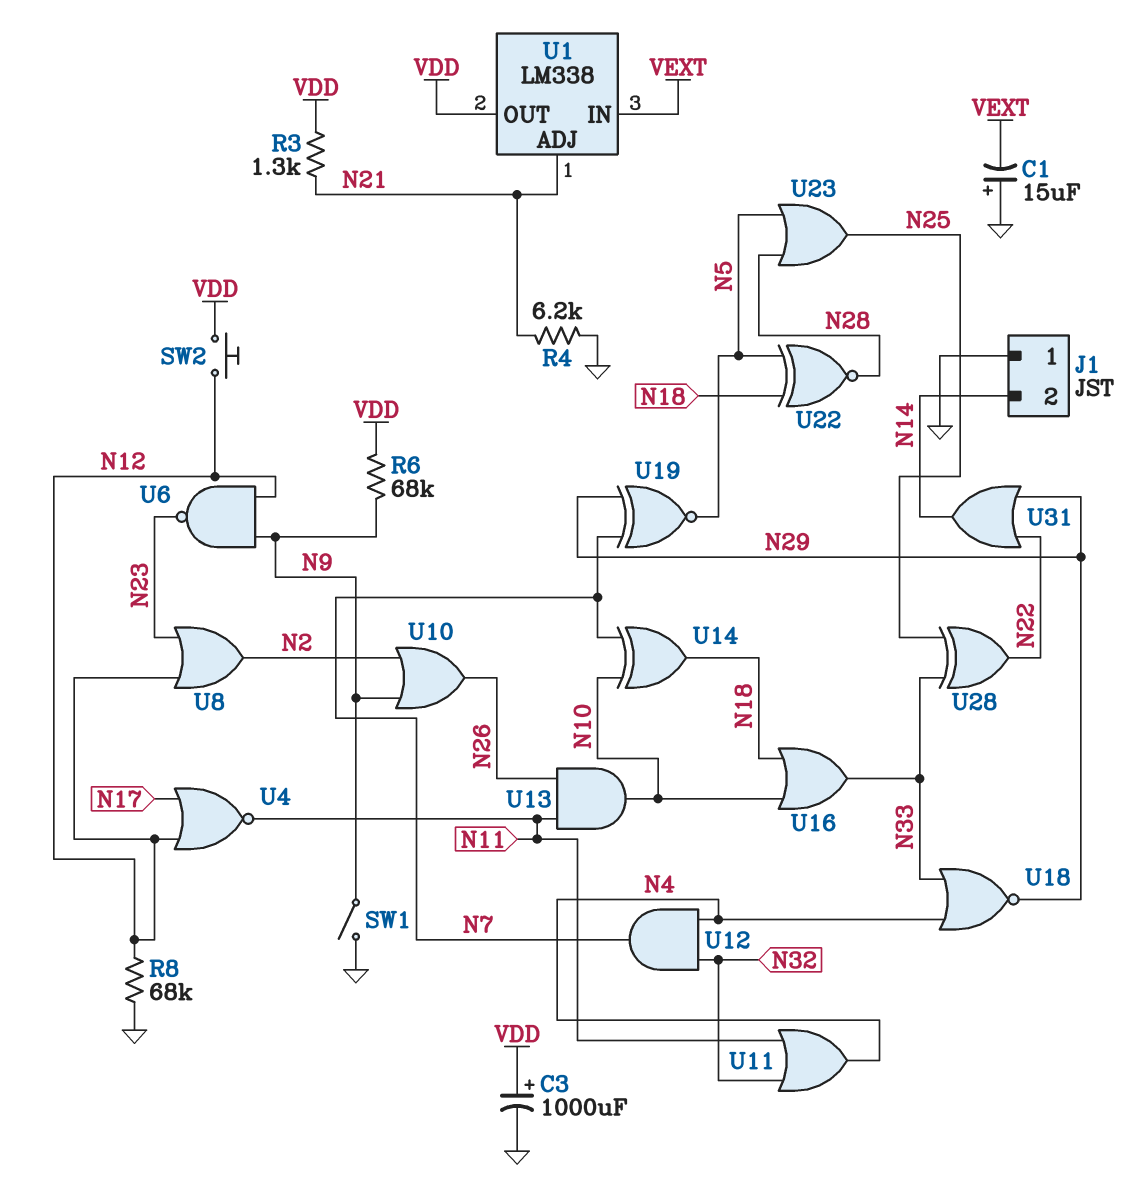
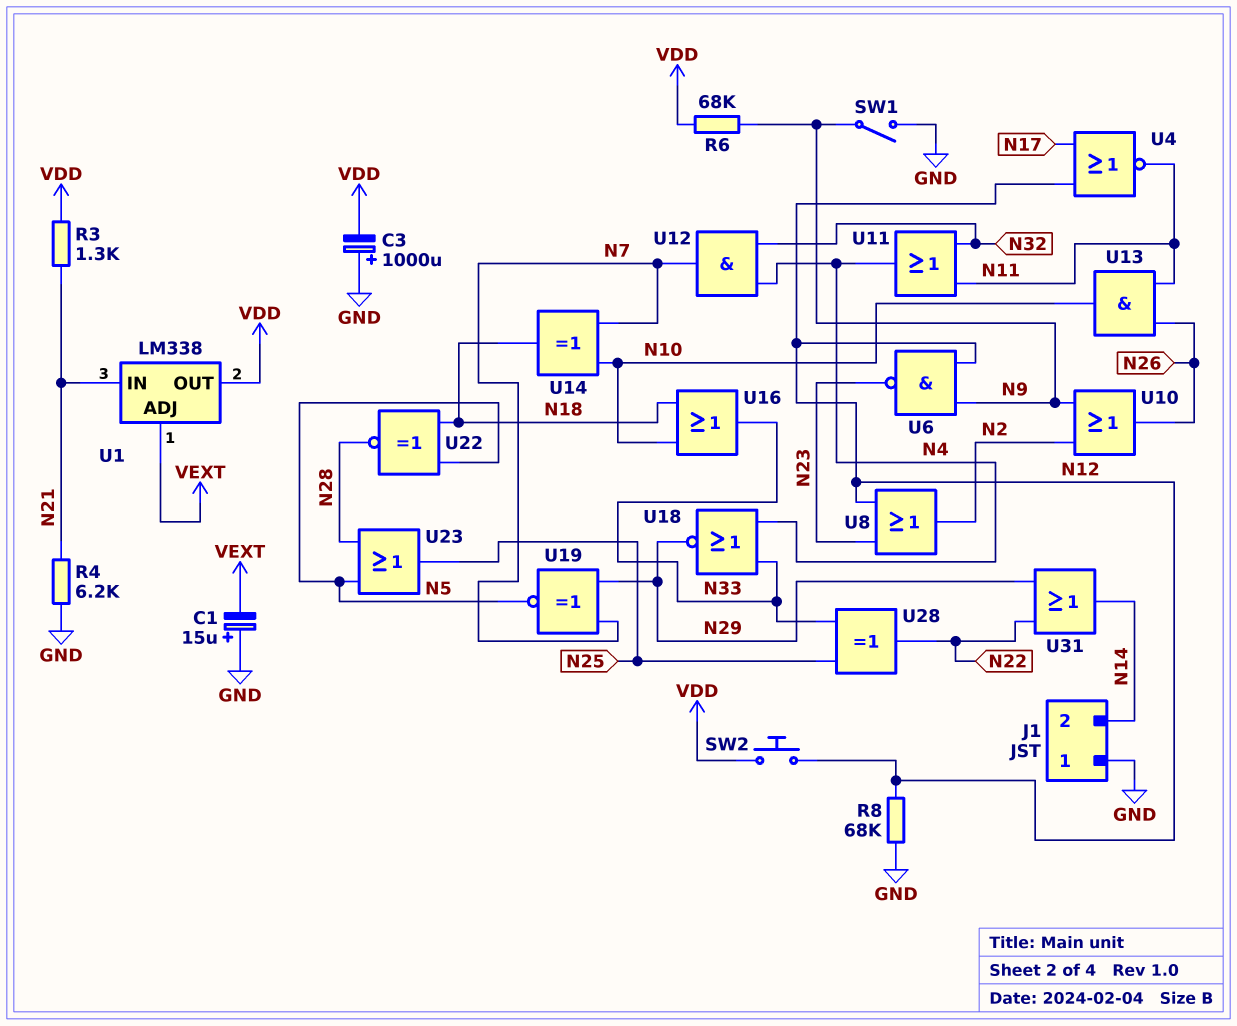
C3: 1000uF (plus VDD, minus GND) -> 1000uF (plus GND, minus VDD)
U1 pin ADJ: N21 -> VEXT
U1 pin IN: VEXT -> N21

